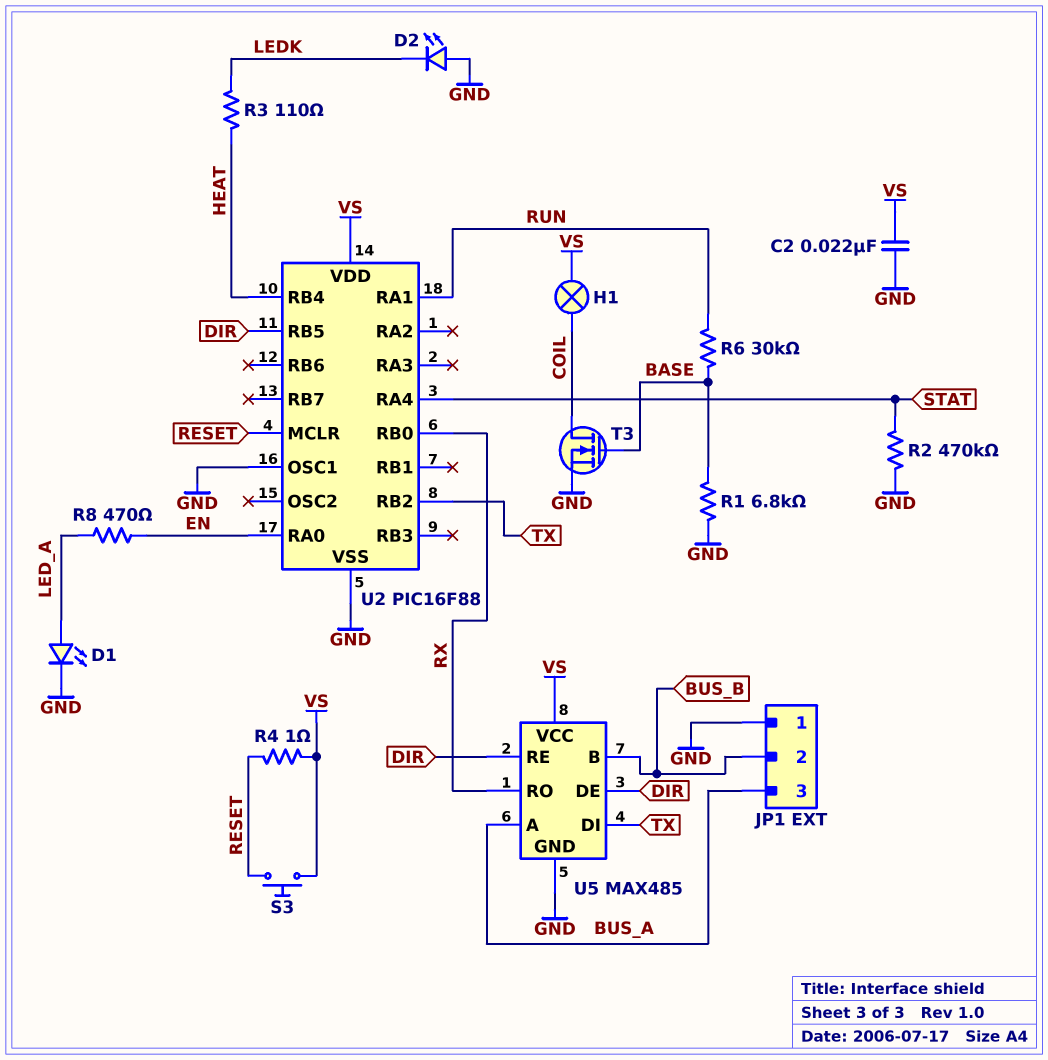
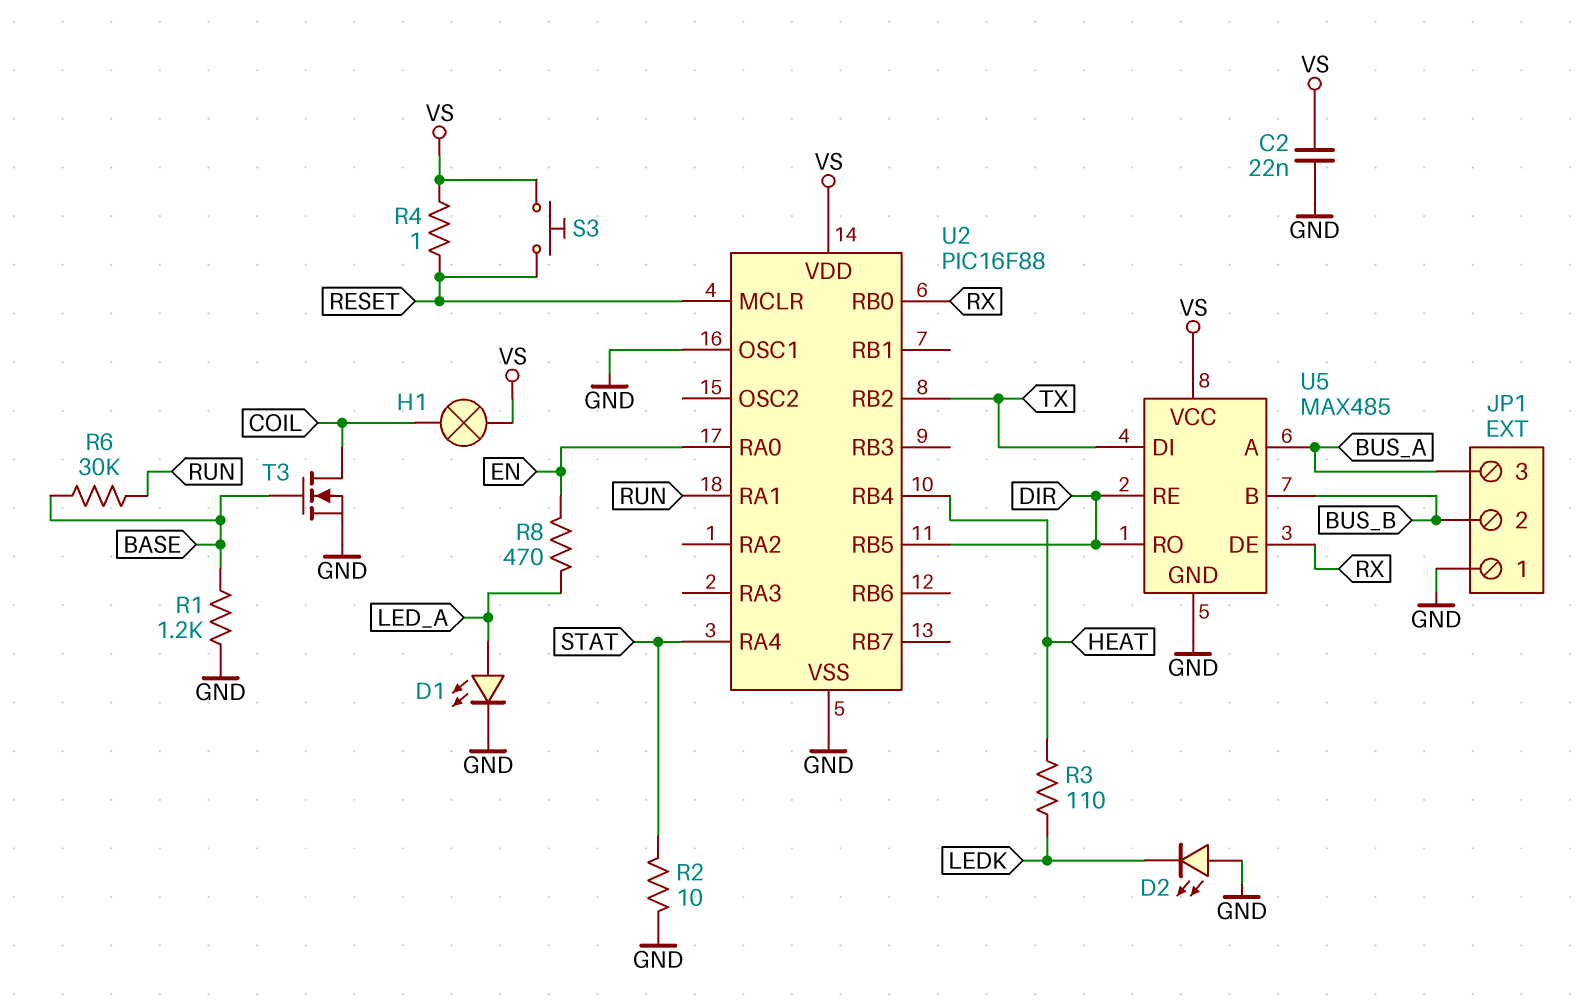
R1: 6.8k (BASE, GND) -> 1.2k (BASE, GND)
R2: 470k (GND, STAT) -> 10 (GND, STAT)
U5 pin DE: DIR -> RX
U5 pin RO: RX -> DIR

